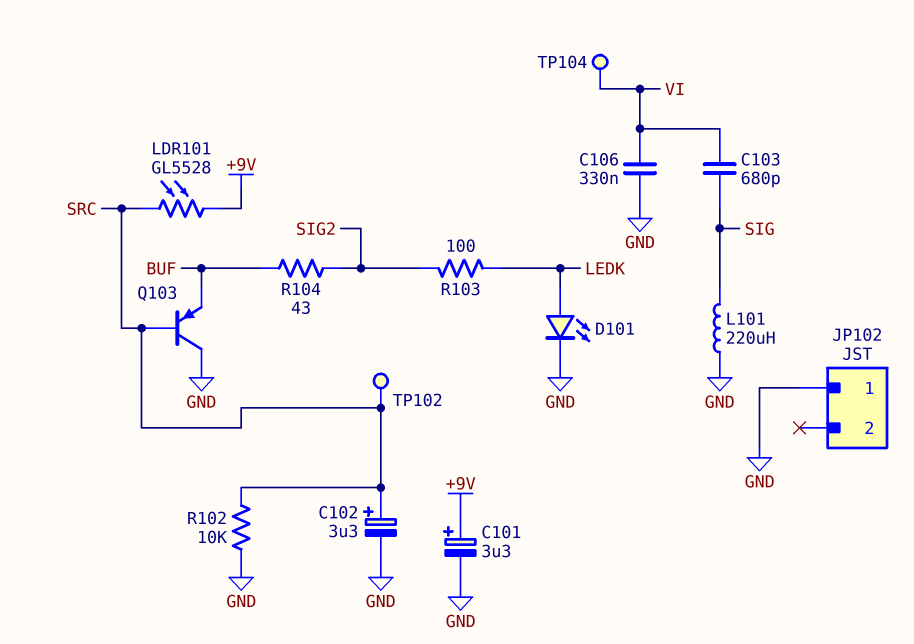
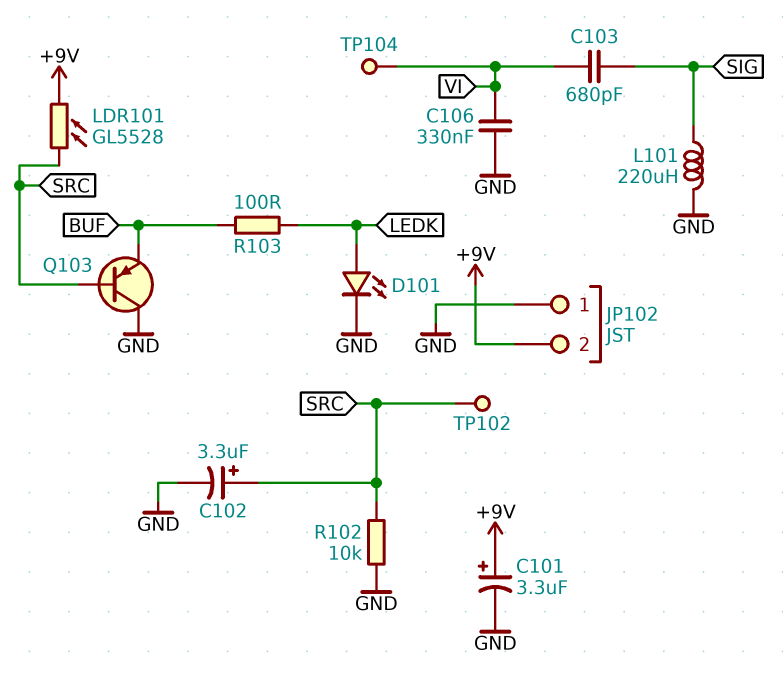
JP102 pin 2: none -> +9V
R103: 100 (LEDK, SIG2) -> 100 (BUF, LEDK)
R104: 43 (BUF, SIG2) -> none

